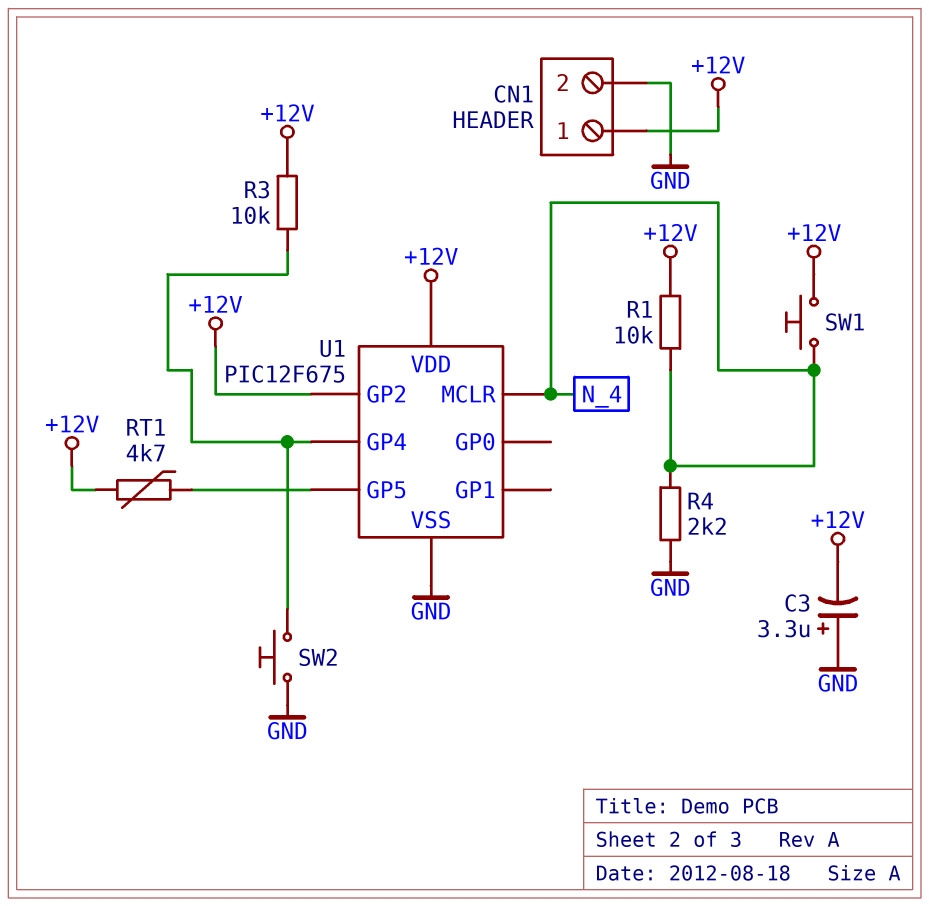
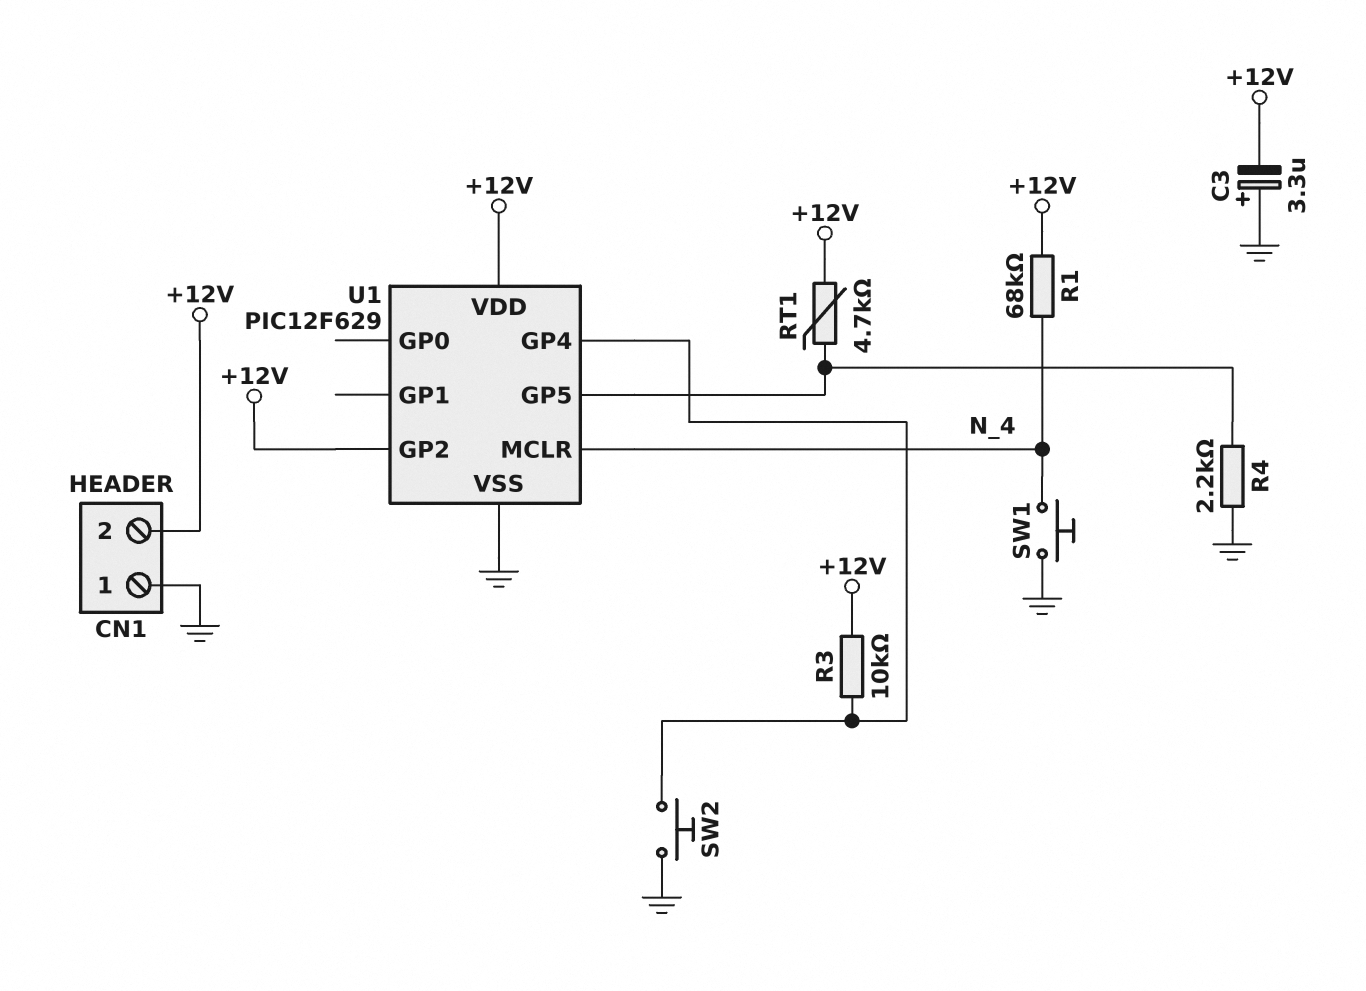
CN1 pin 1: +12V -> GND
CN1 pin 2: GND -> +12V
R1: 10k (+12V, N_4) -> 68k (+12V, N_4)
R4: 2.2k (GND, N_4) -> 2.2k (GND, U1/GP5)
SW1: button (+12V, N_4) -> button (GND, N_4)
U1: PIC12F675 -> PIC12F629

